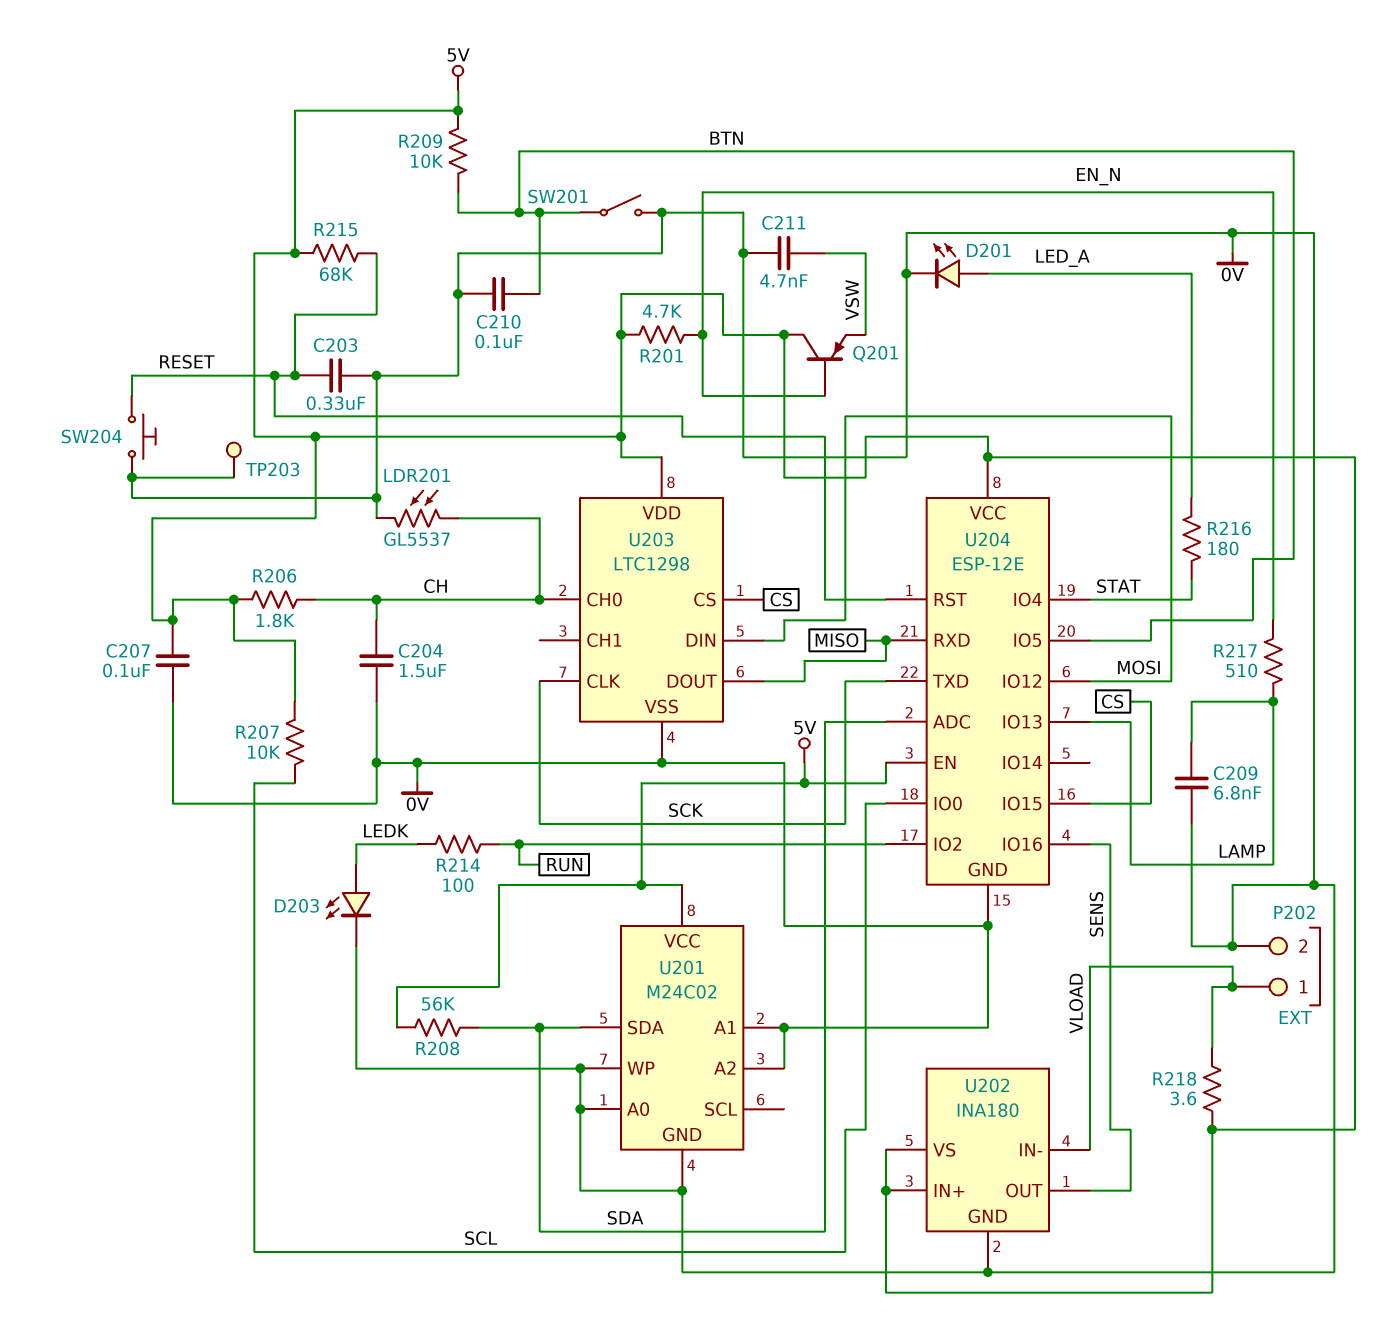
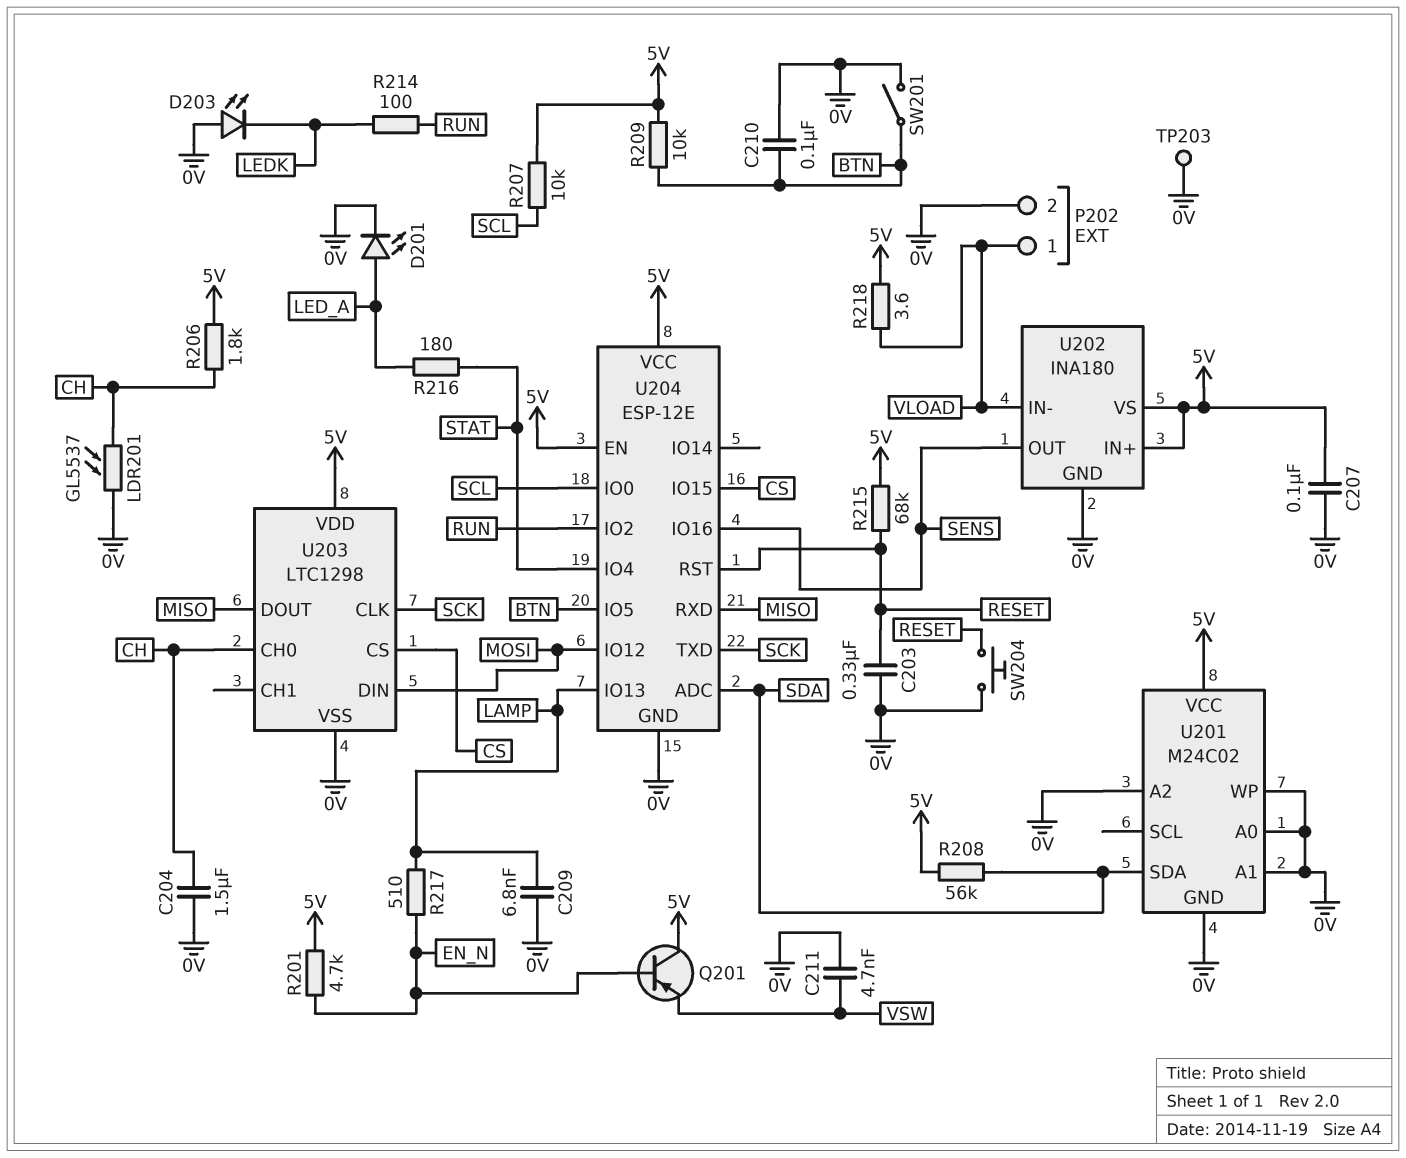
D203: LED (A LEDK, K 0V) -> LED (A 0V, K LEDK)

